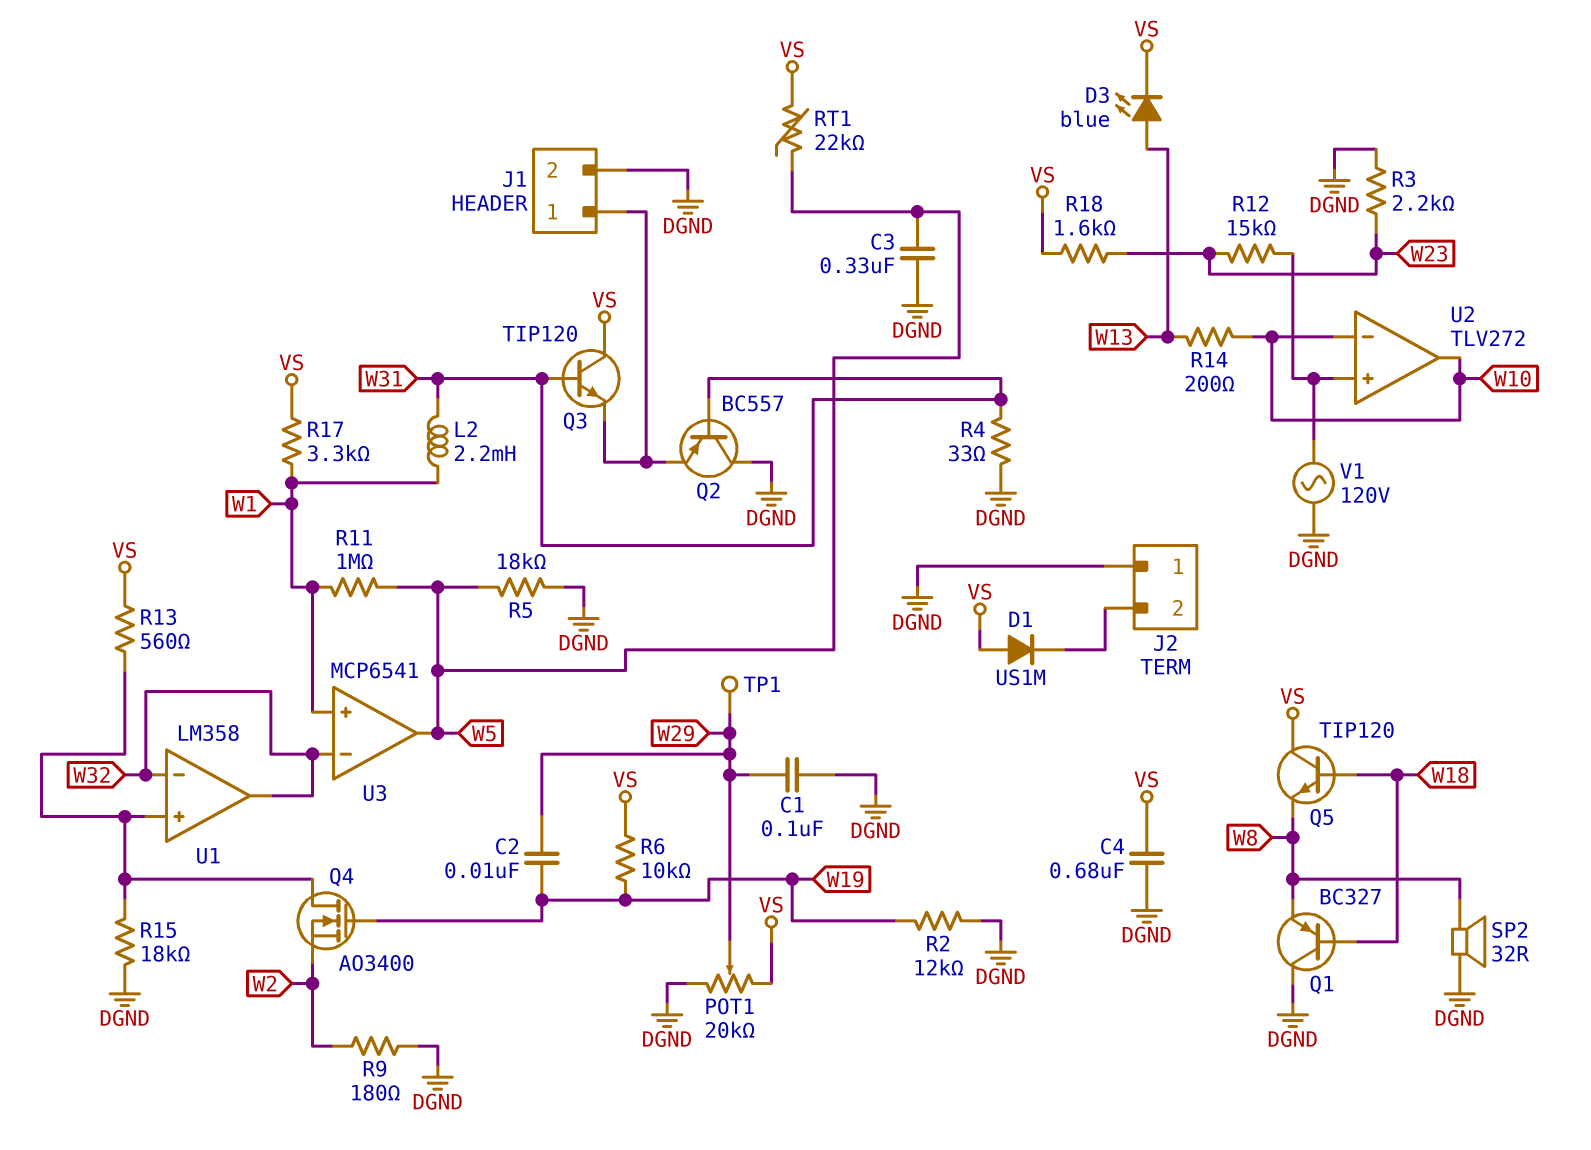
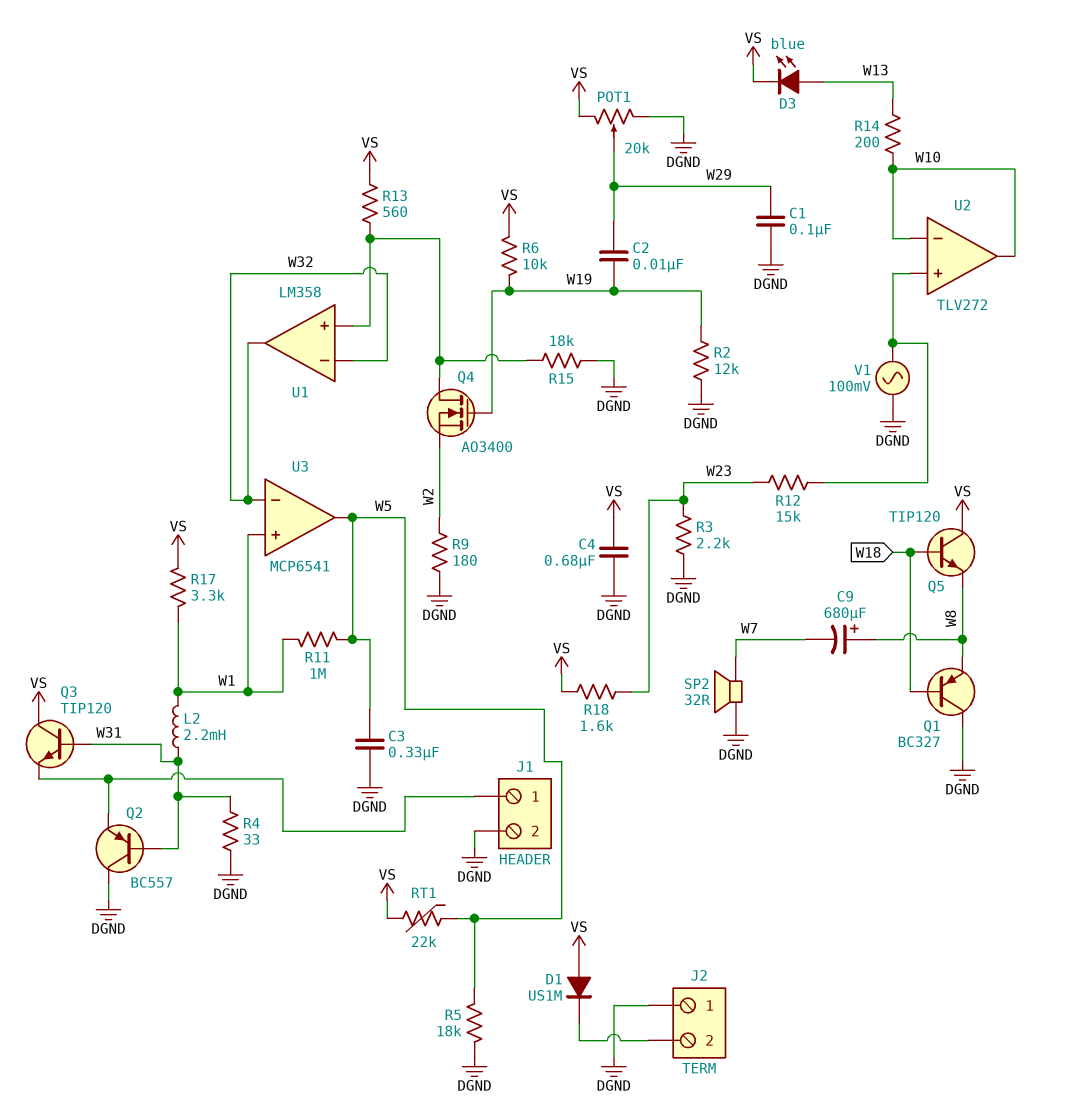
C9: none -> 680uF (plus W8, minus W7)
SP2: speaker 32R (DGND, W8) -> speaker 32R (DGND, W7)
TP1: test point (W29) -> none
V1: AC 120V (DGND, U2/in+) -> AC 100mV (DGND, U2/in+)

